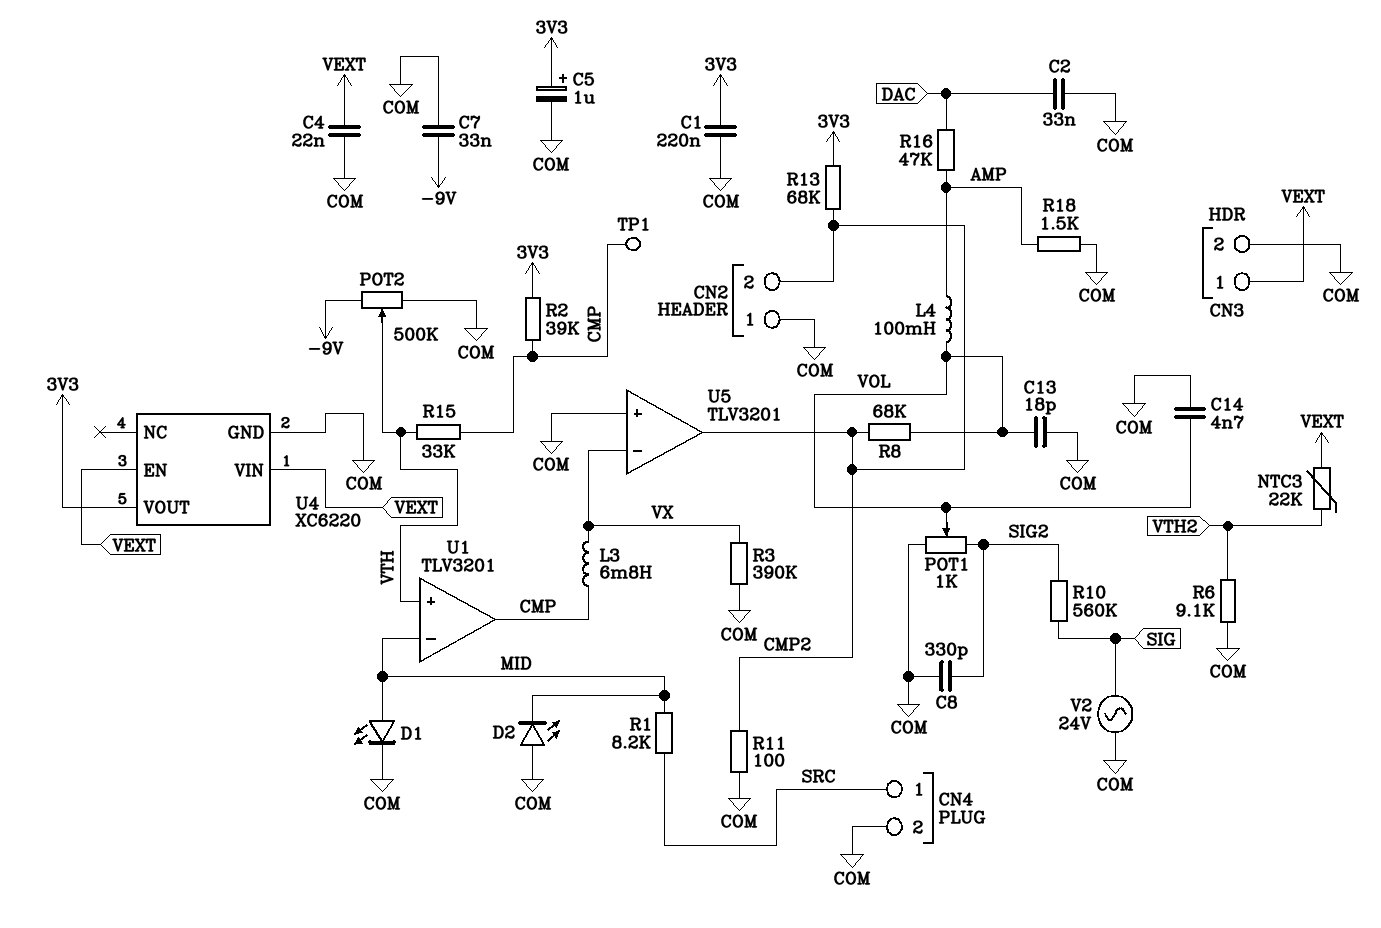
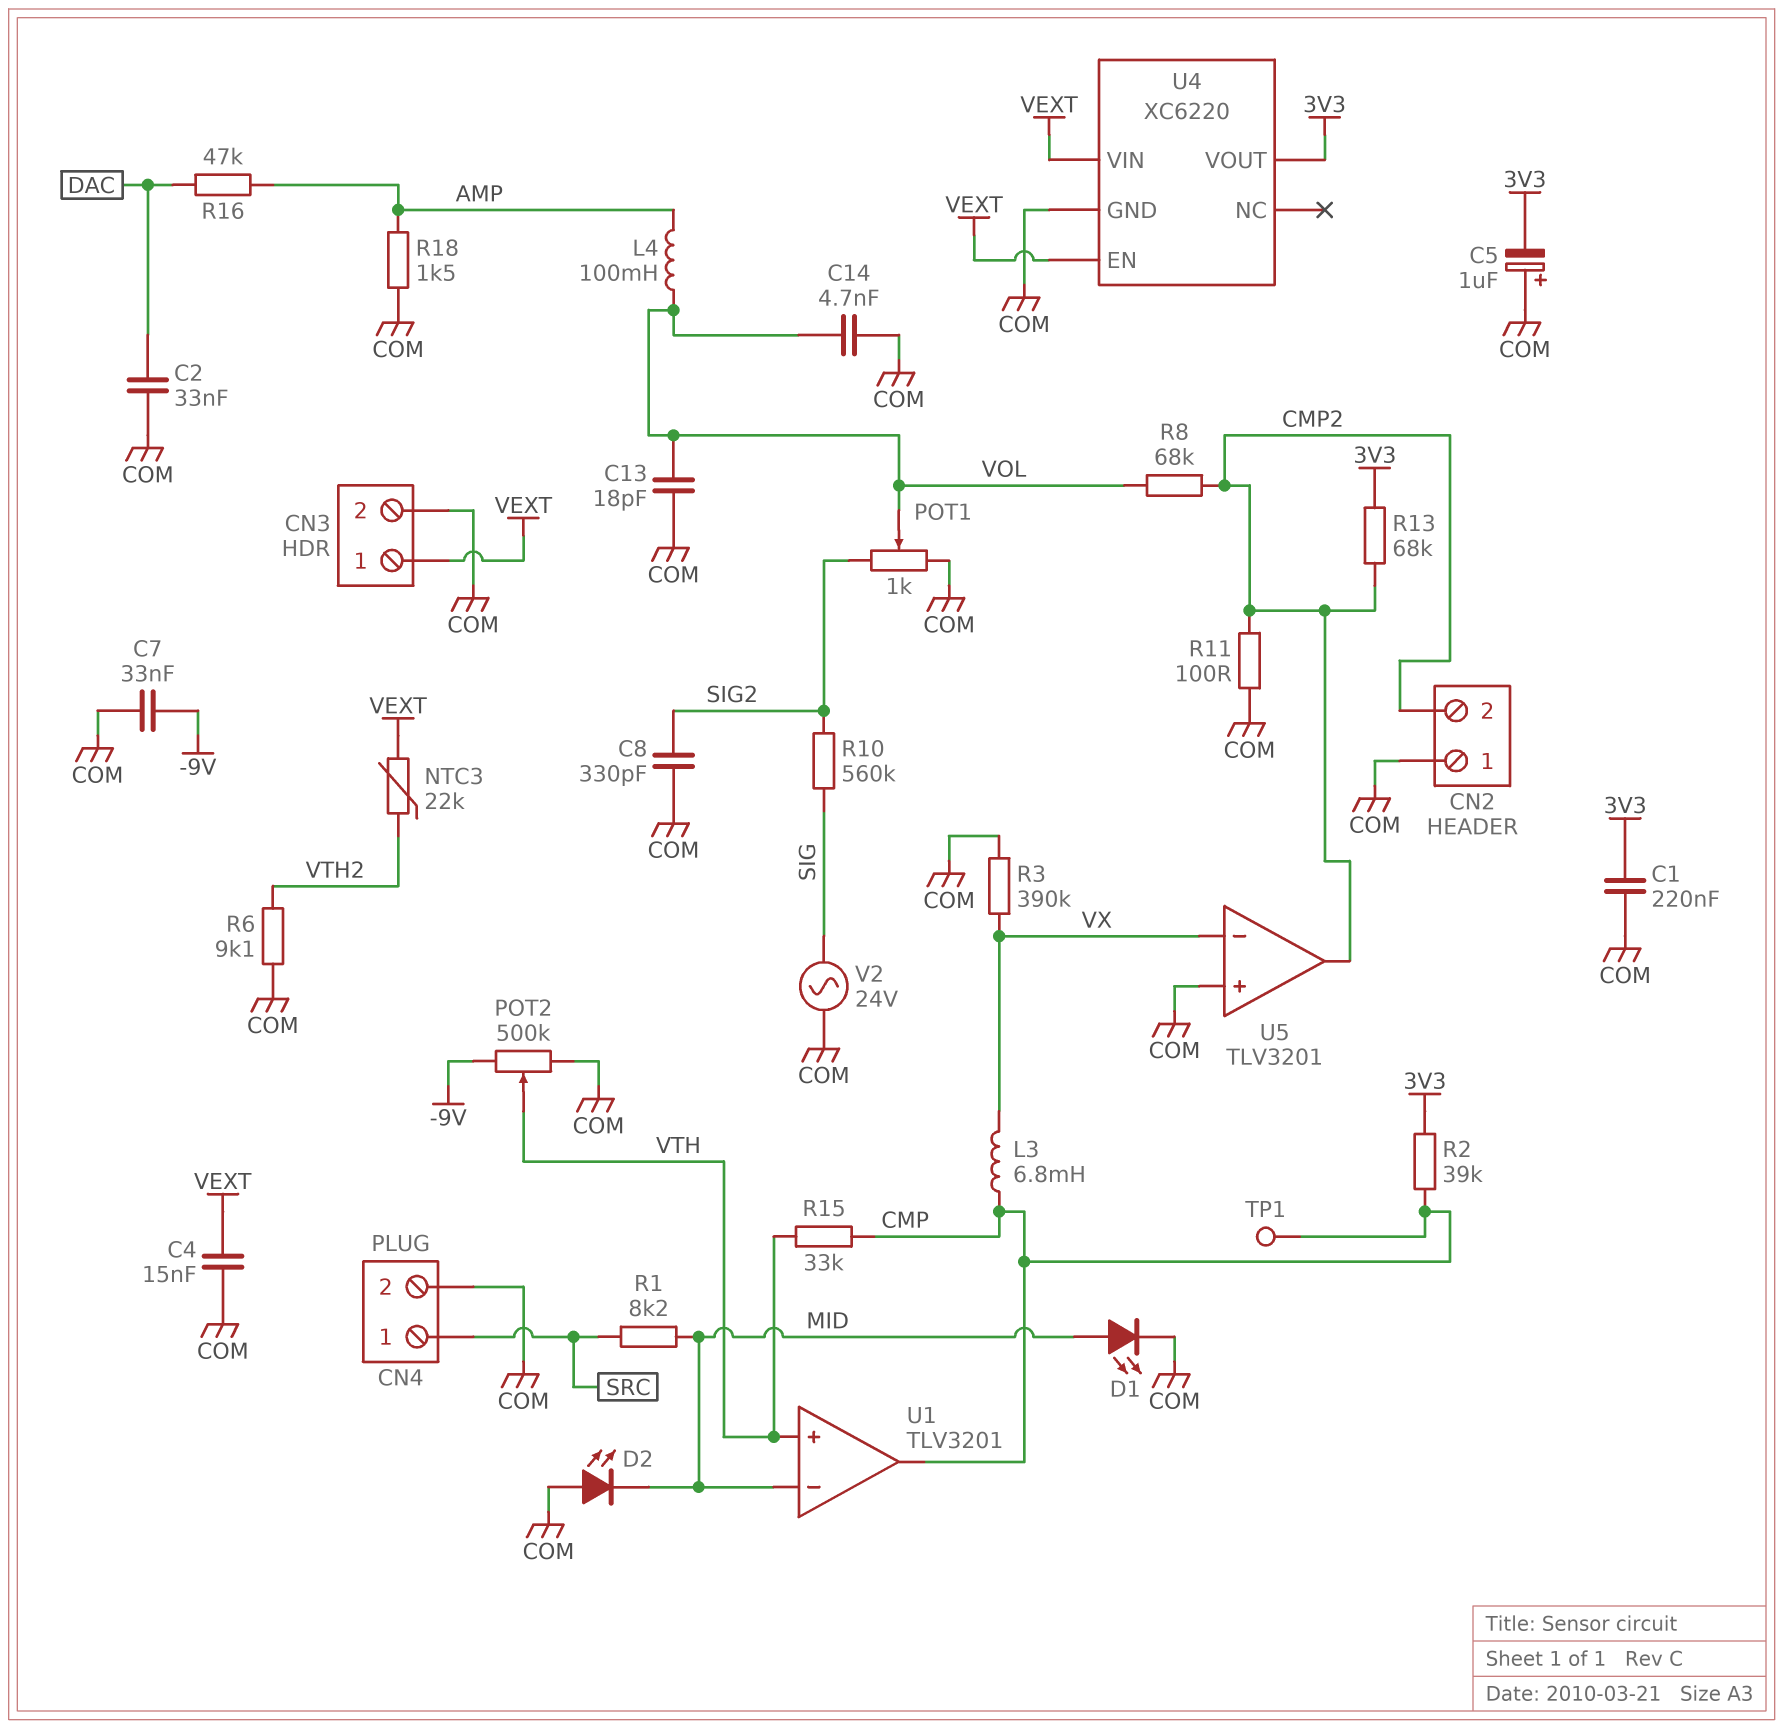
C4: 22nF (COM, VEXT) -> 15nF (COM, VEXT)
C5: 1uF (plus 3V3, minus COM) -> 1uF (plus COM, minus 3V3)

